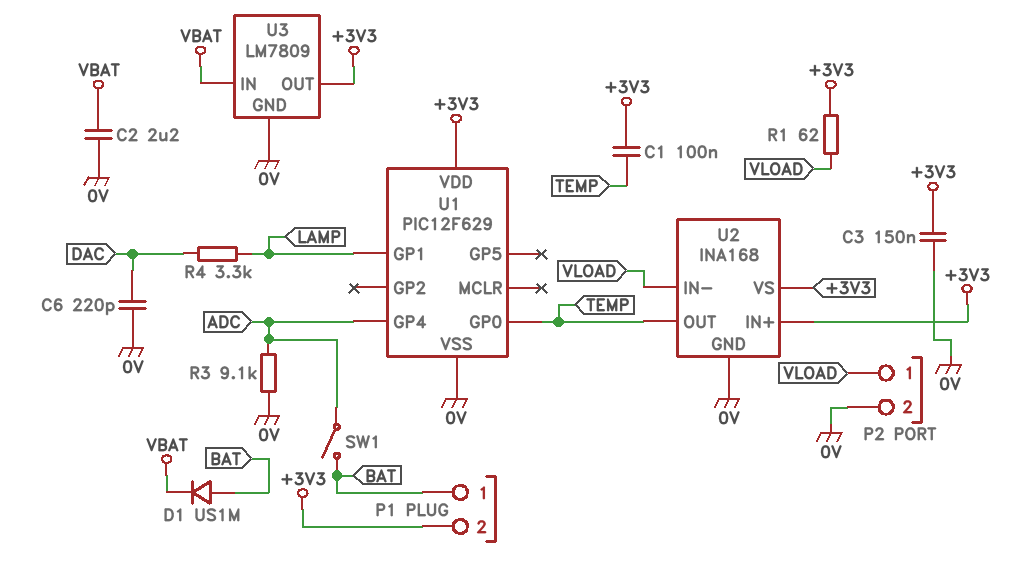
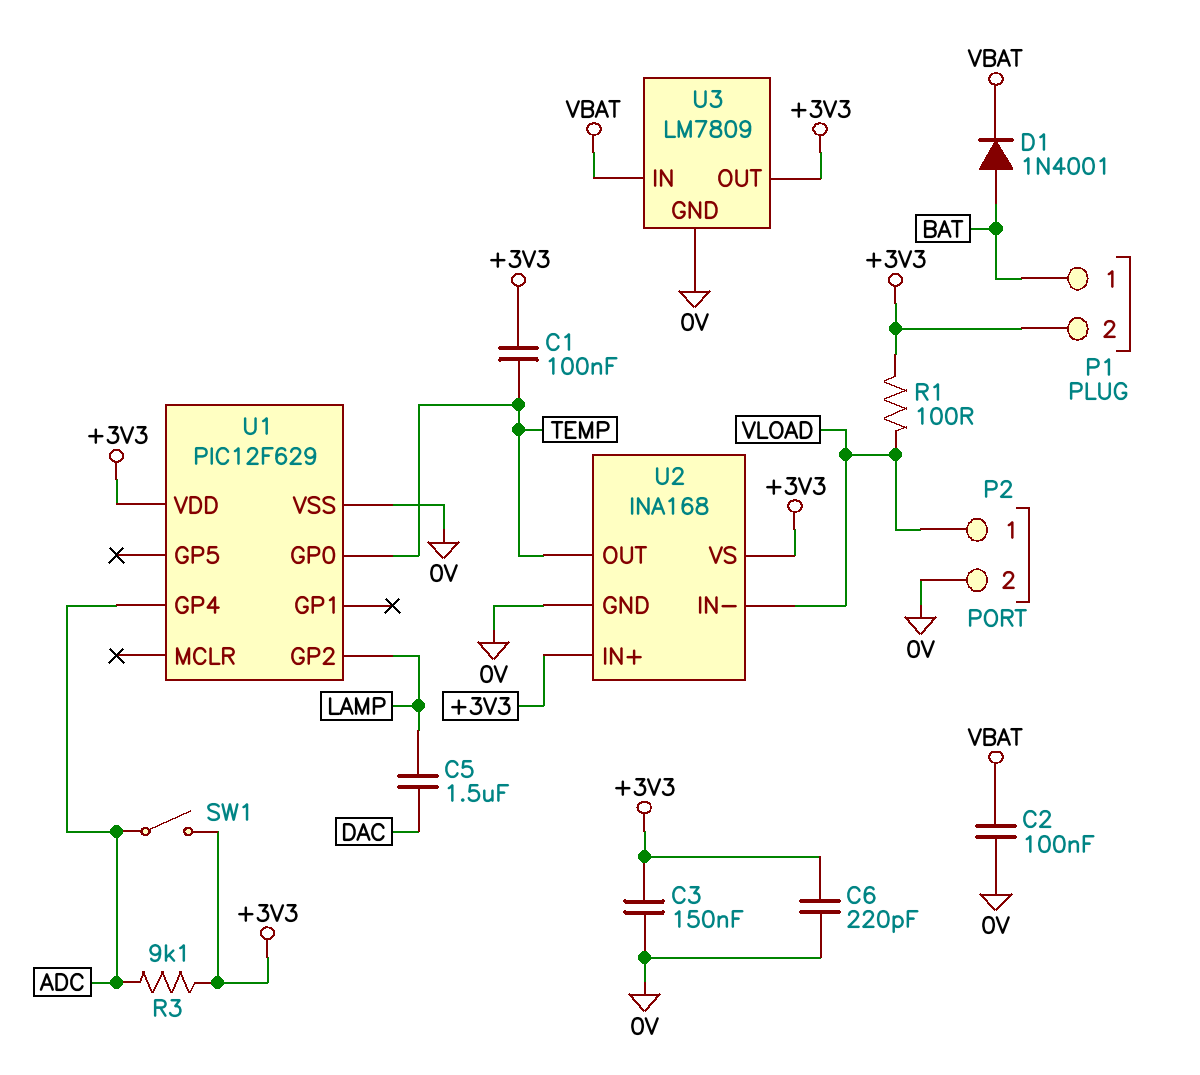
C2: 2.2uF (0V, VBAT) -> 100nF (0V, VBAT)
C5: none -> 1.5uF (DAC, LAMP)
C6: 220pF (0V, DAC) -> 220pF (+3V3, 0V)
D1: diode US1M (A BAT, K VBAT) -> diode 1N4001 (A BAT, K VBAT)
R1: 62 (+3V3, VLOAD) -> 100 (+3V3, VLOAD)
R3: 9.1k (0V, ADC) -> 9.1k (+3V3, ADC)
R4: 3.3k (DAC, LAMP) -> none
SW1: switch (ADC, BAT) -> switch (+3V3, ADC)
U1 pin GP1: LAMP -> none
U1 pin GP2: none -> LAMP

